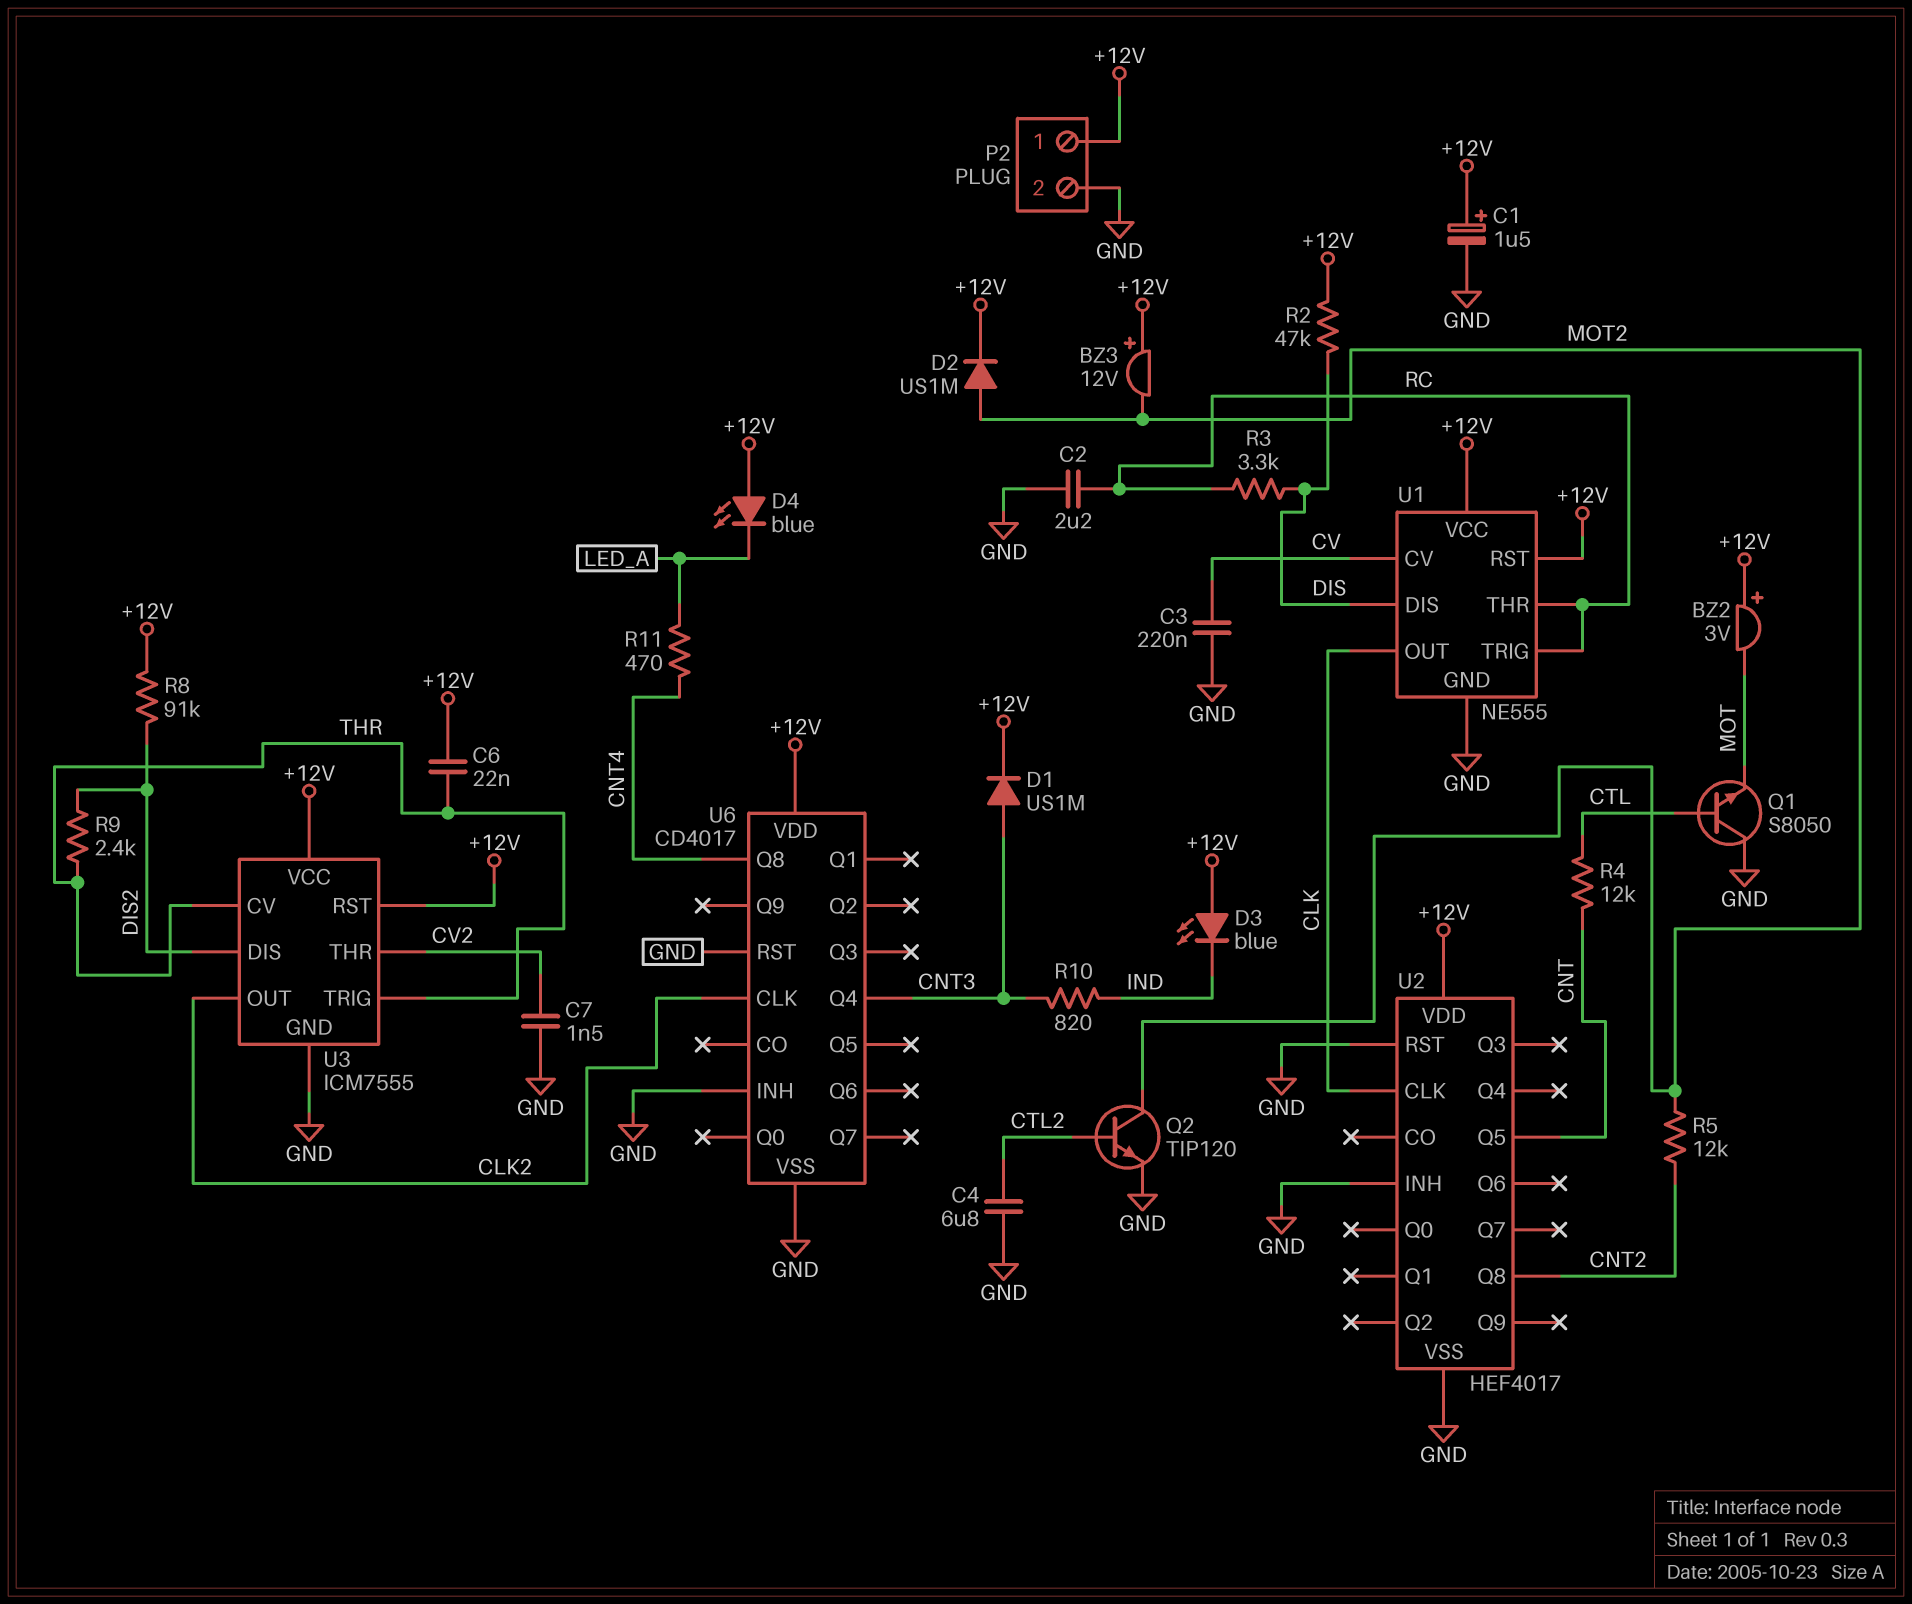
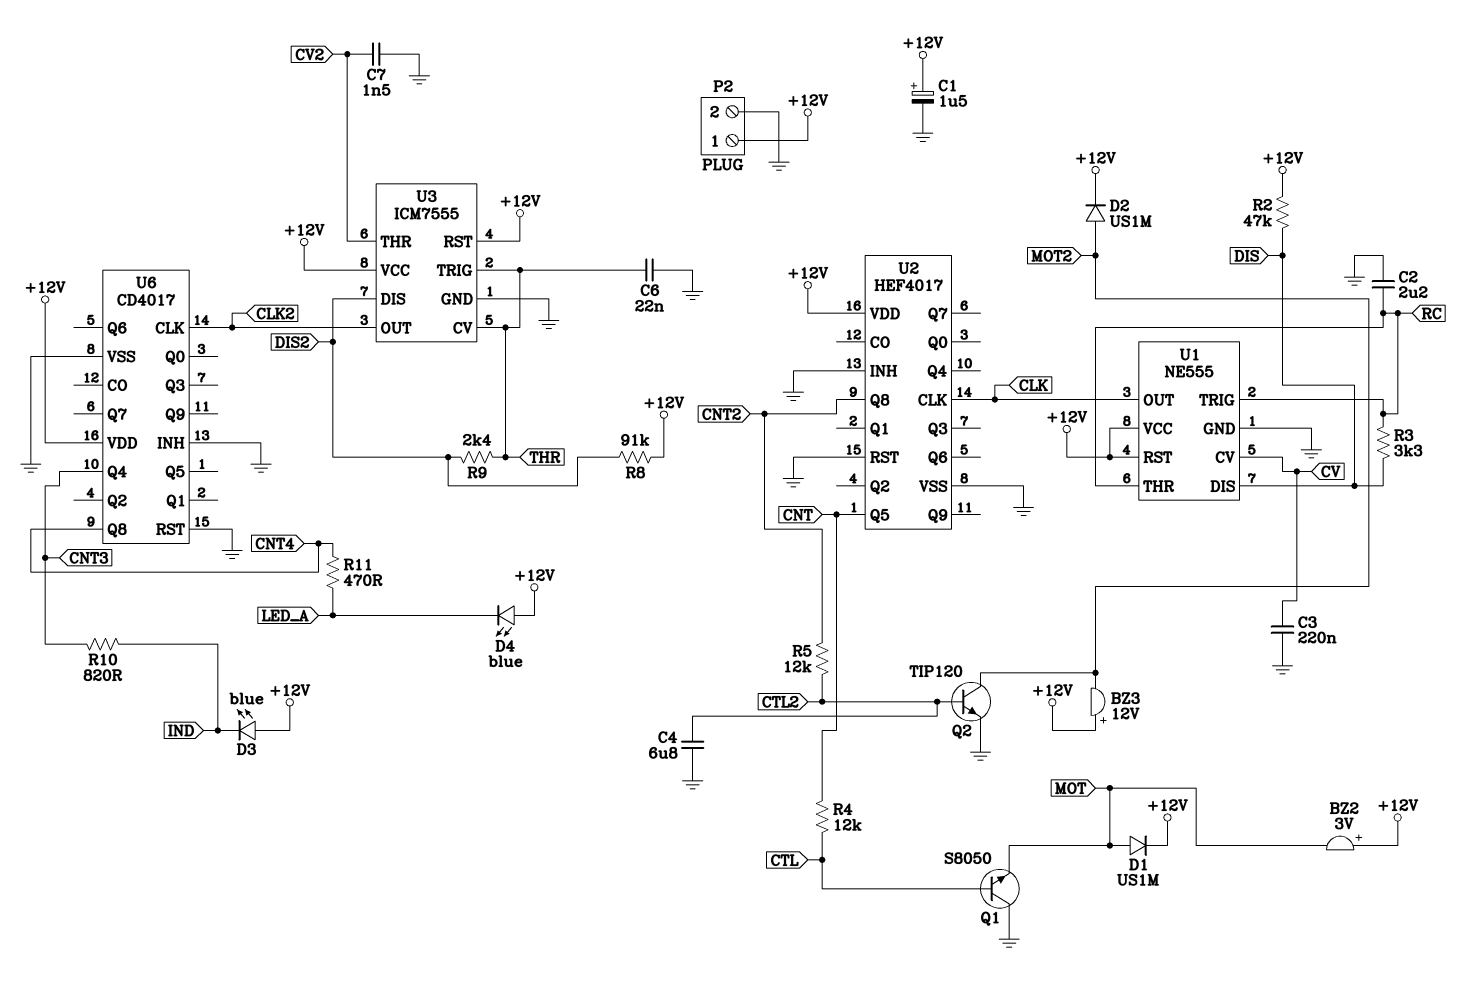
C6: 22nF (+12V, THR) -> 22nF (GND, THR)
D1: diode US1M (A CNT3, K +12V) -> diode US1M (A MOT, K +12V)
R5: 12k (CNT2, MOT2) -> 12k (CNT2, CTL2)

